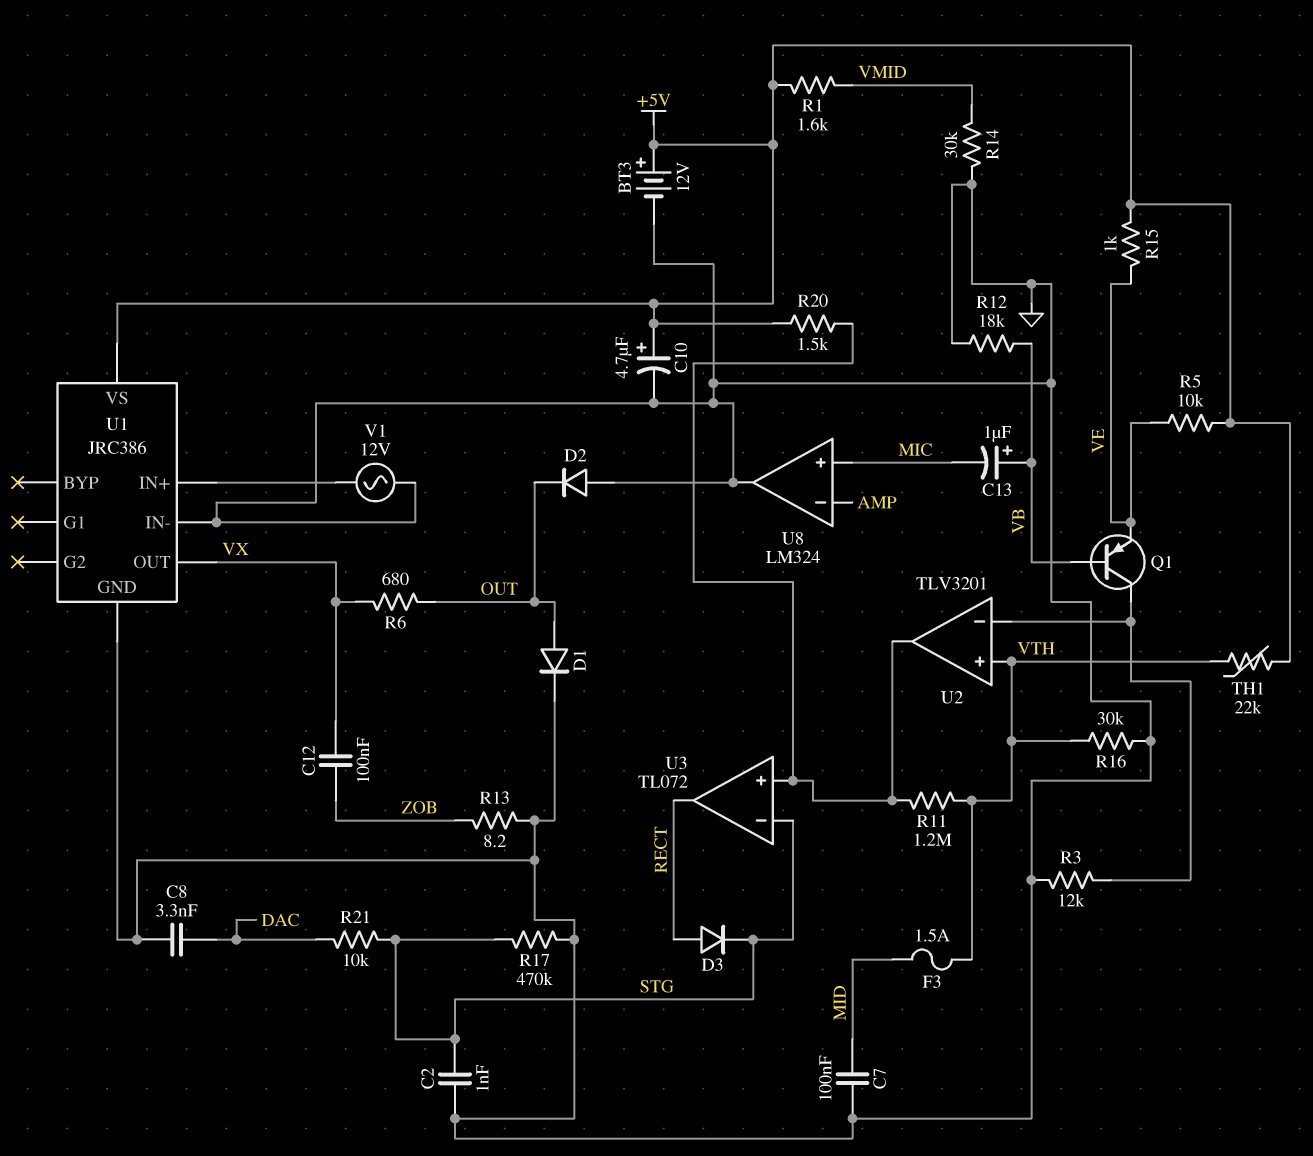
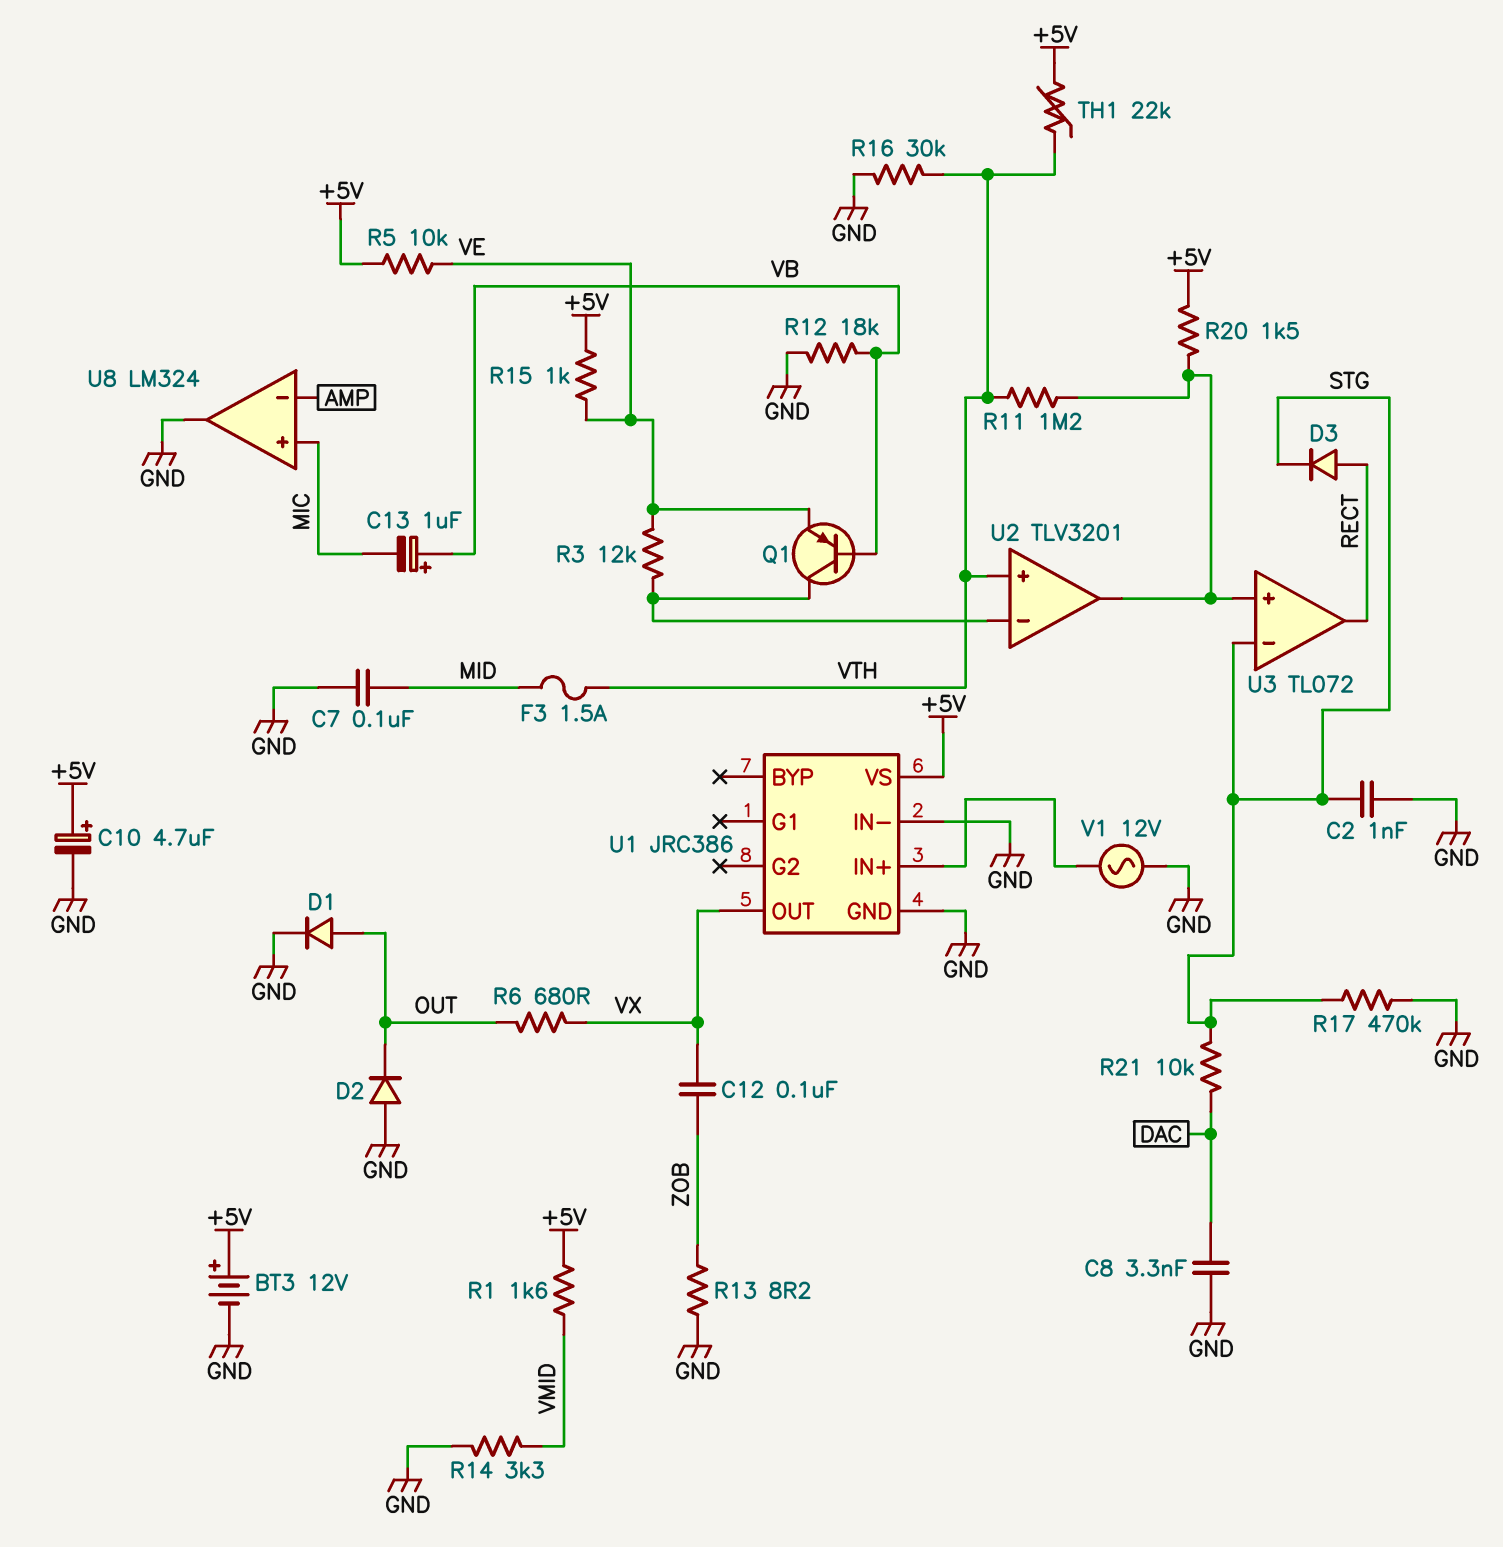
R3: 12k (GND, U2/in-) -> 12k (U2/in-, VE)
R14: 30k (GND, VMID) -> 3.3k (GND, VMID)

